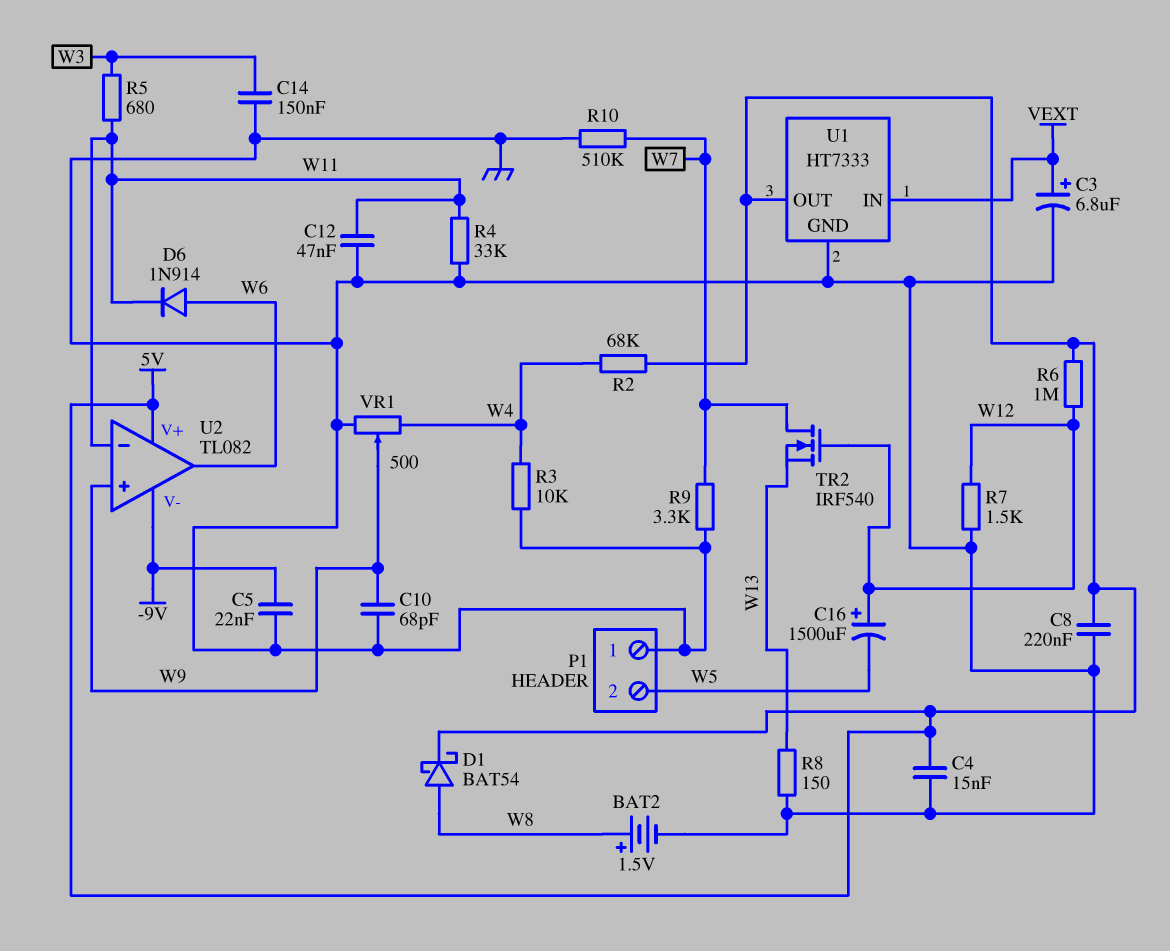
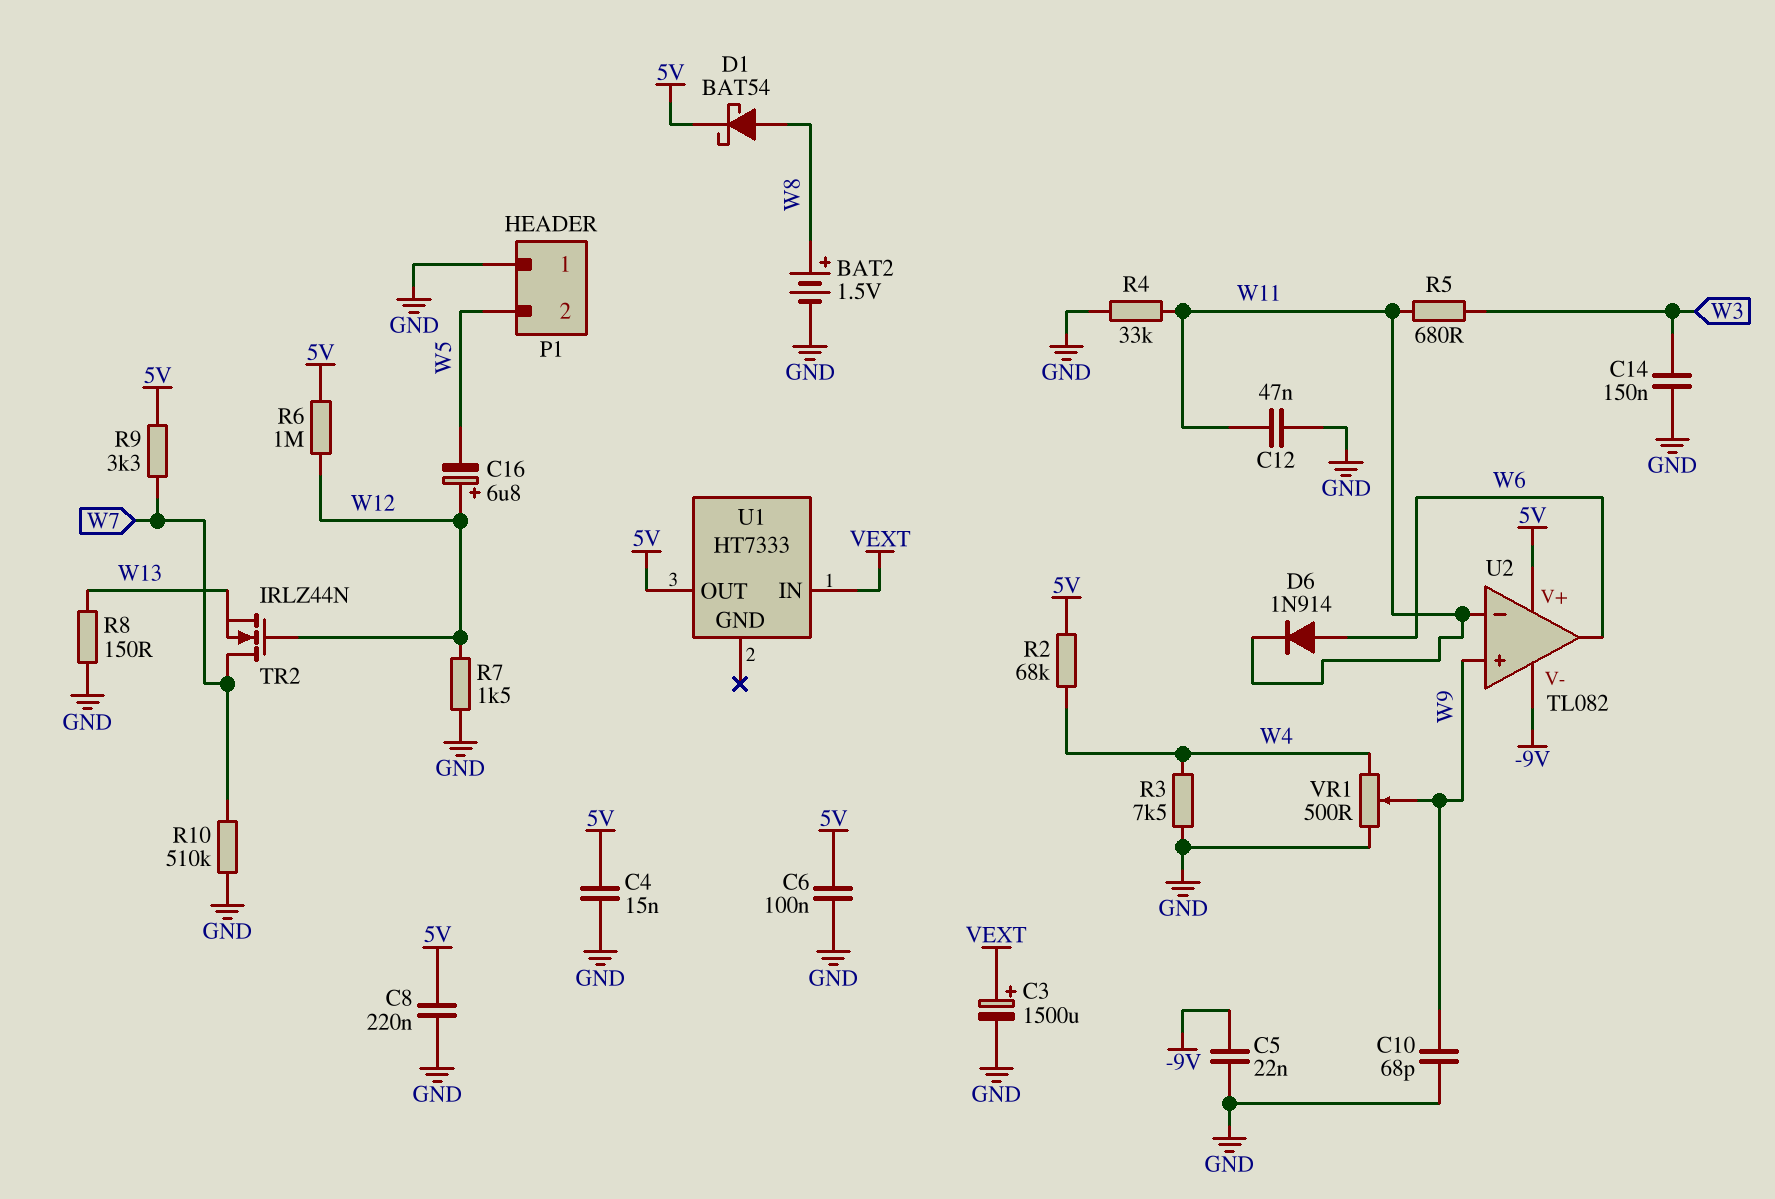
C3: 6.8uF (plus VEXT, minus GND) -> 1500uF (plus VEXT, minus GND)
C6: none -> 100nF (5V, GND)
C16: 1500uF (plus W12, minus W5) -> 6.8uF (plus W12, minus W5)
R3: 10k (GND, W4) -> 7.5k (GND, W4)
R9: 3.3k (GND, W7) -> 3.3k (5V, W7)
TR2: NMOS IRF540 (G W12, D W7, S W13) -> NMOS IRLZ44N (G W12, D W7, S W13)
U1 pin GND: GND -> none

